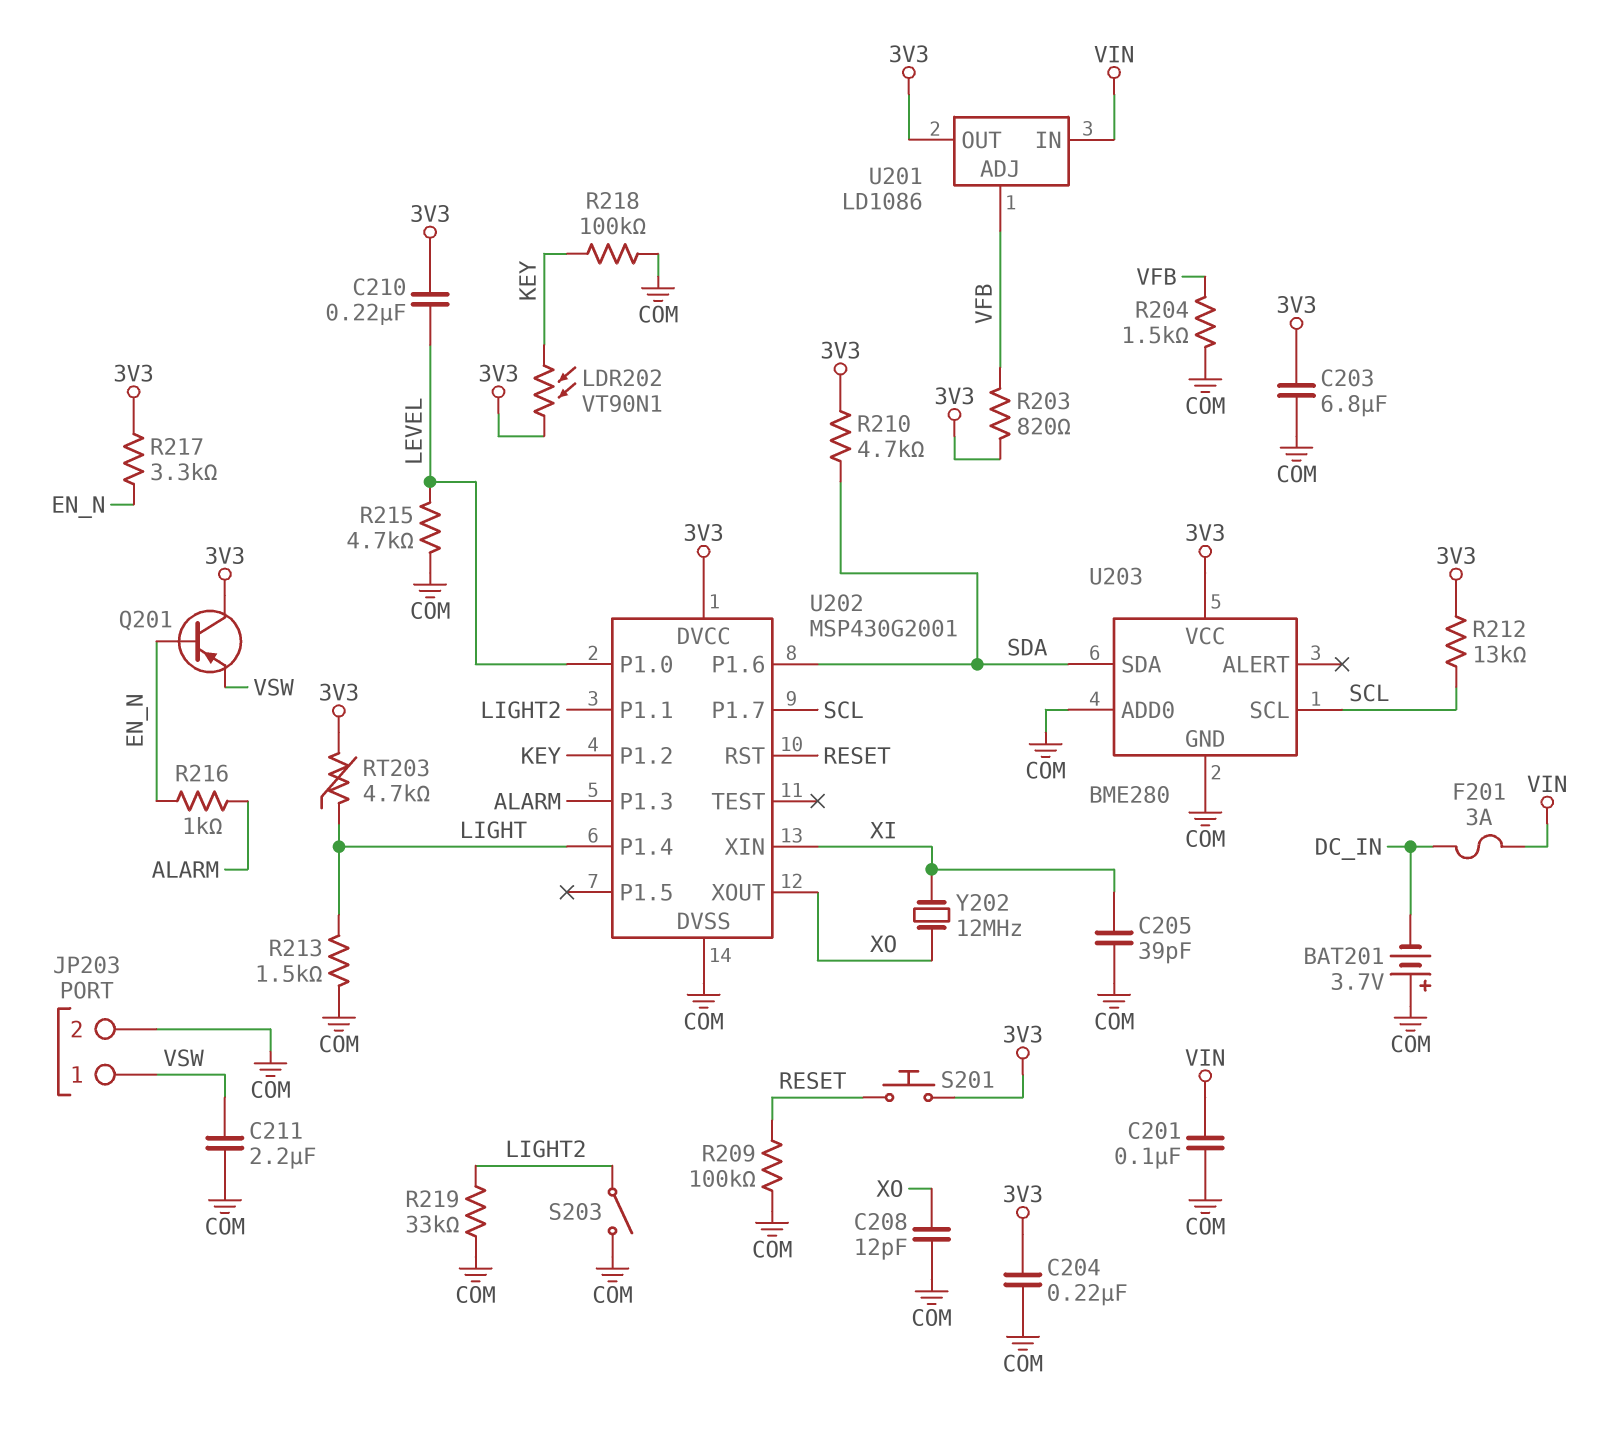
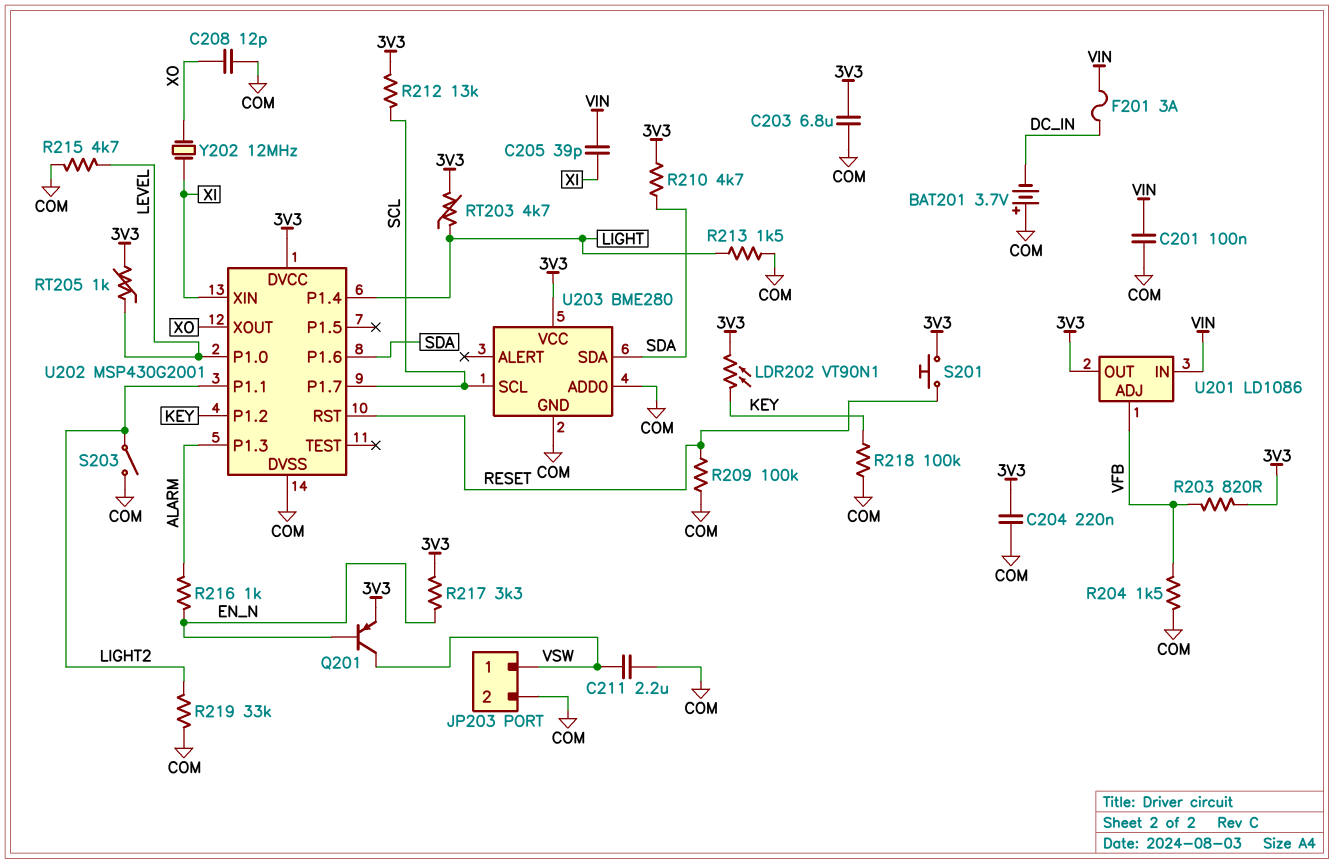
C205: 39pF (COM, XI) -> 39pF (VIN, XI)
C210: 220nF (3V3, LEVEL) -> none
Q201: PNP (B EN_N, C 3V3, E VSW) -> PNP (B EN_N, C VSW, E 3V3)
RT205: none -> 1k (3V3, LEVEL)

